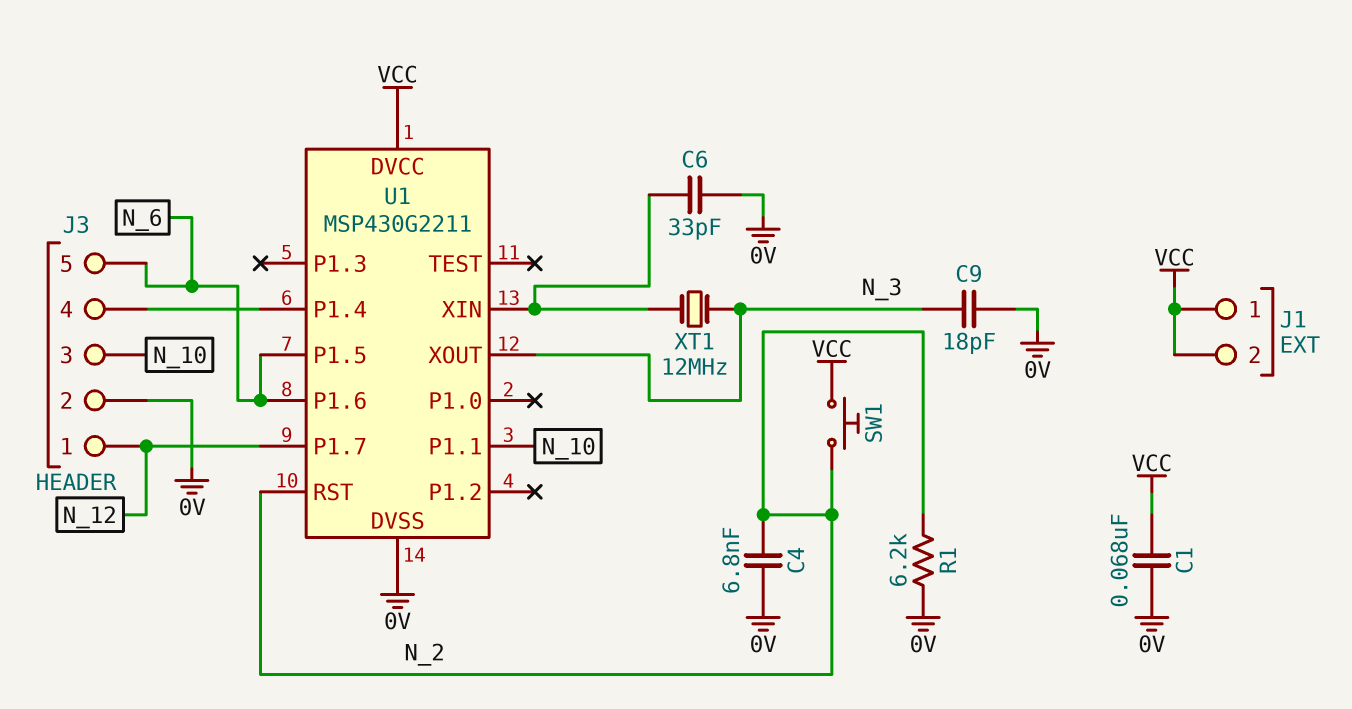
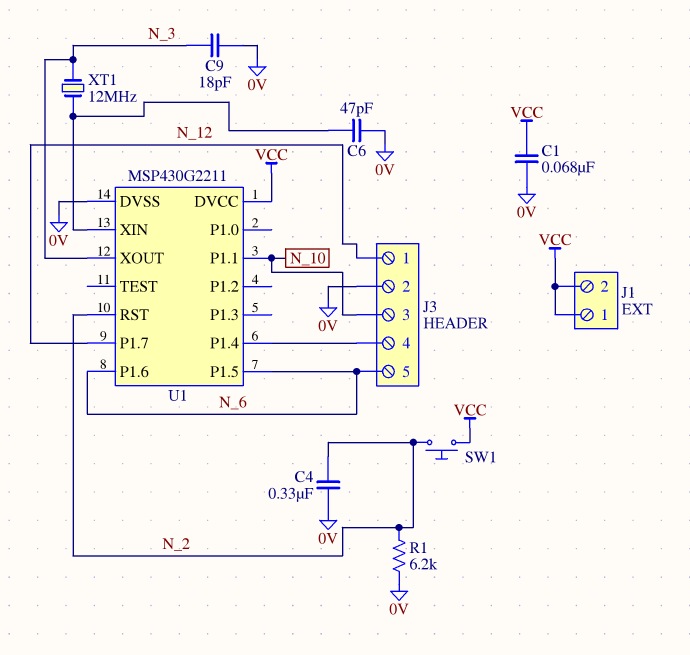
C4: 6.8nF (0V, N_2) -> 330nF (0V, N_2)
C6: 33pF (0V, U1/XIN) -> 47pF (0V, U1/XIN)

